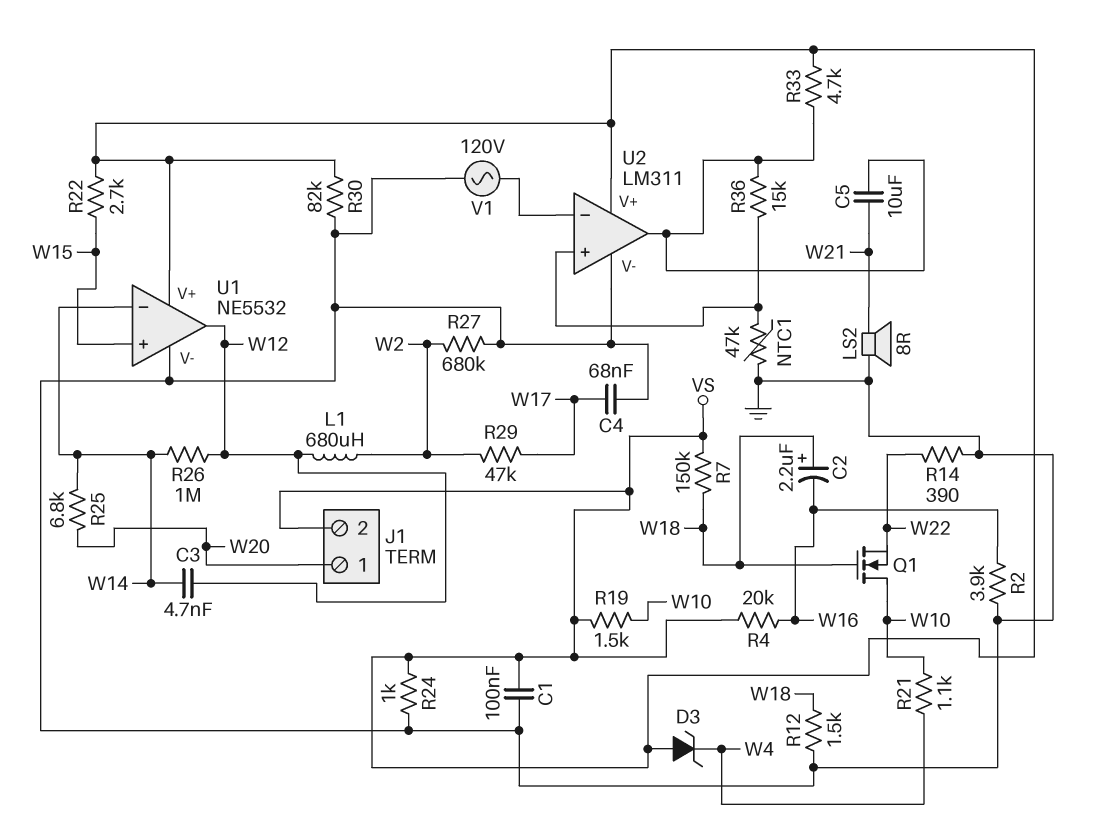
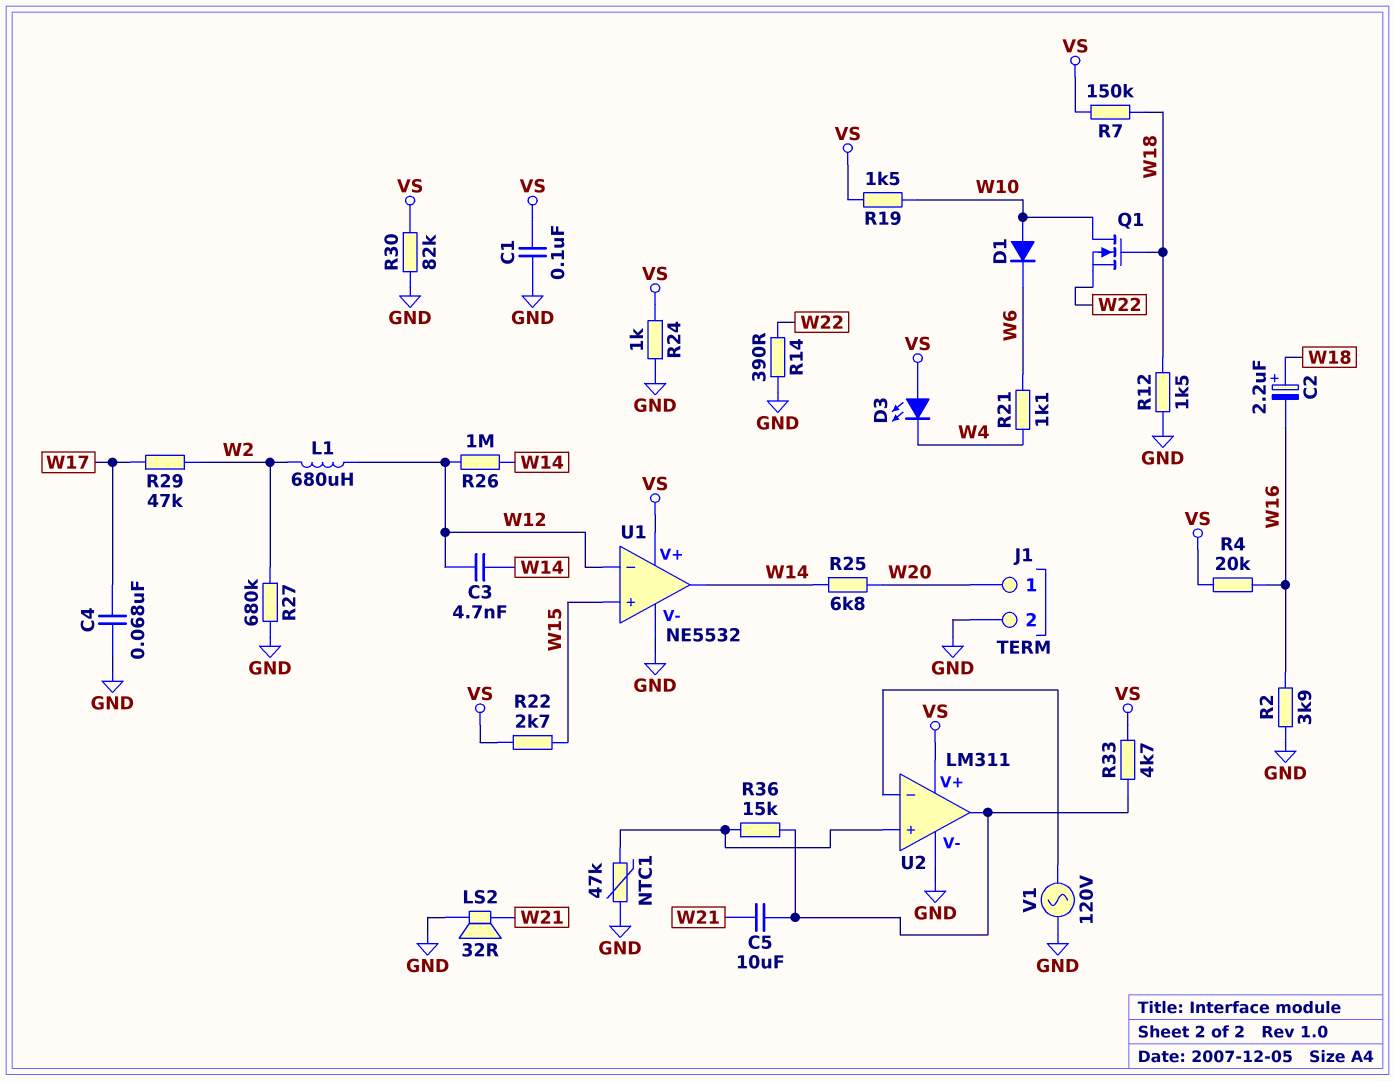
D1: none -> diode (A W10, K W6)
D3: zener (A VS, K W4) -> LED (A VS, K W4)
J1 pin 2: VS -> GND
LS2: speaker 8R (GND, W21) -> speaker 32R (GND, W21)
R21: 1.1k (W4, W10) -> 1.1k (W4, W6)
U1 pin in-: W14 -> W12
U1 pin out: W12 -> W14

